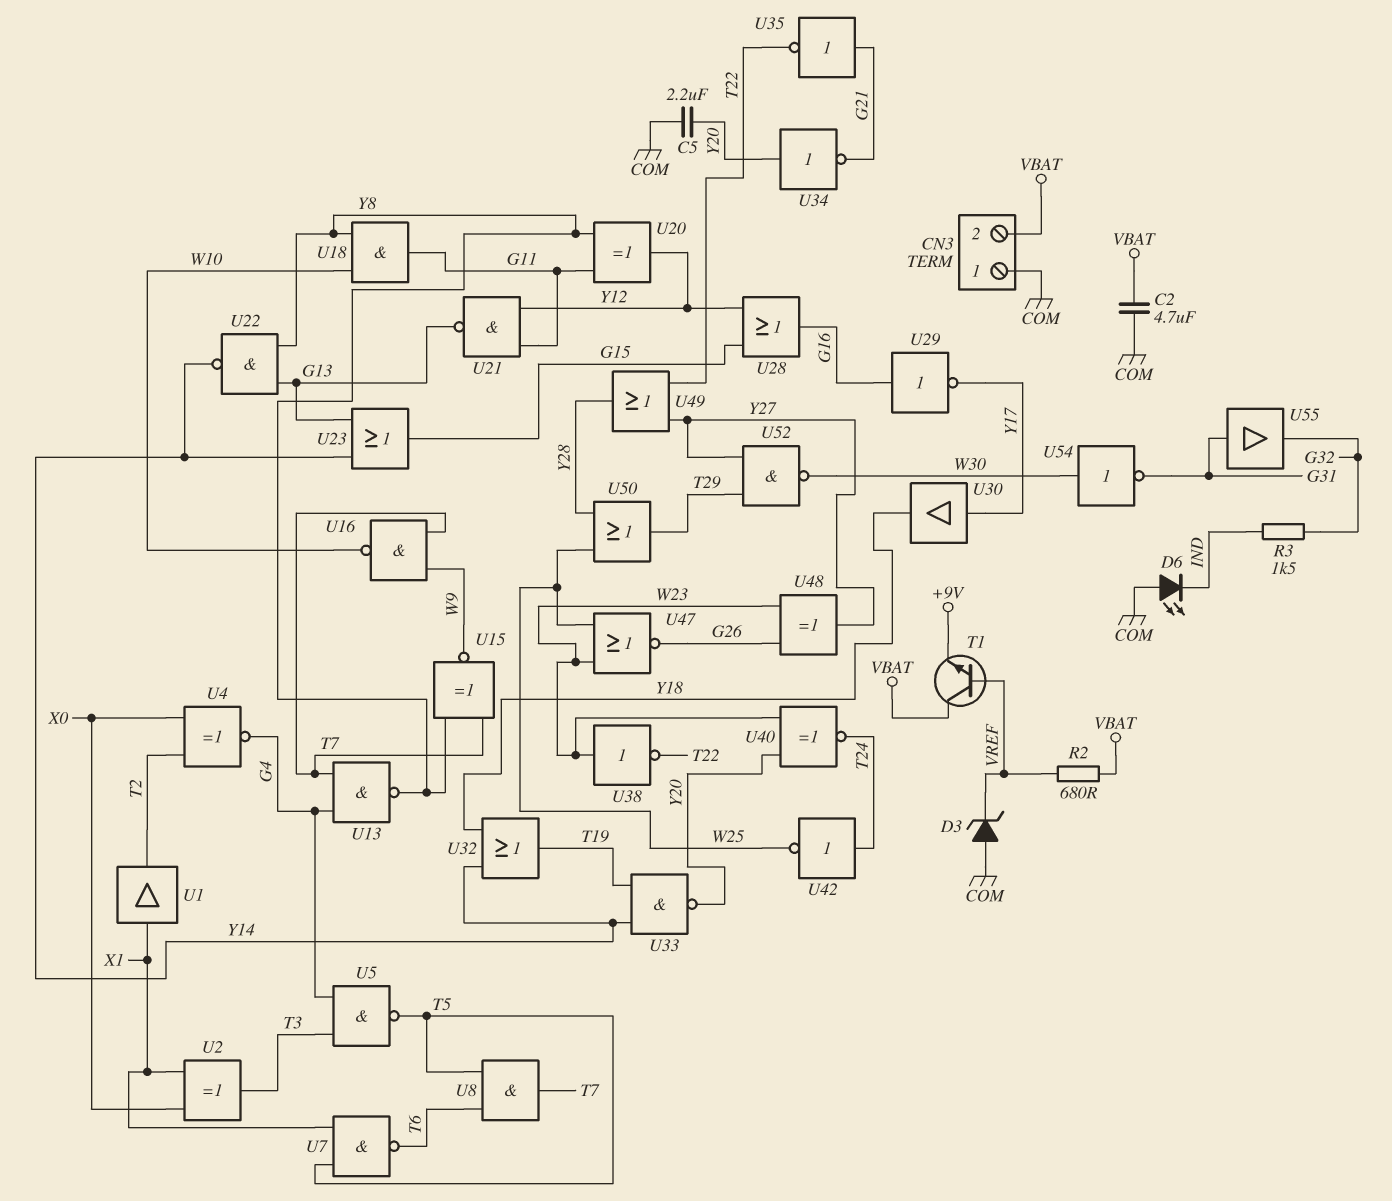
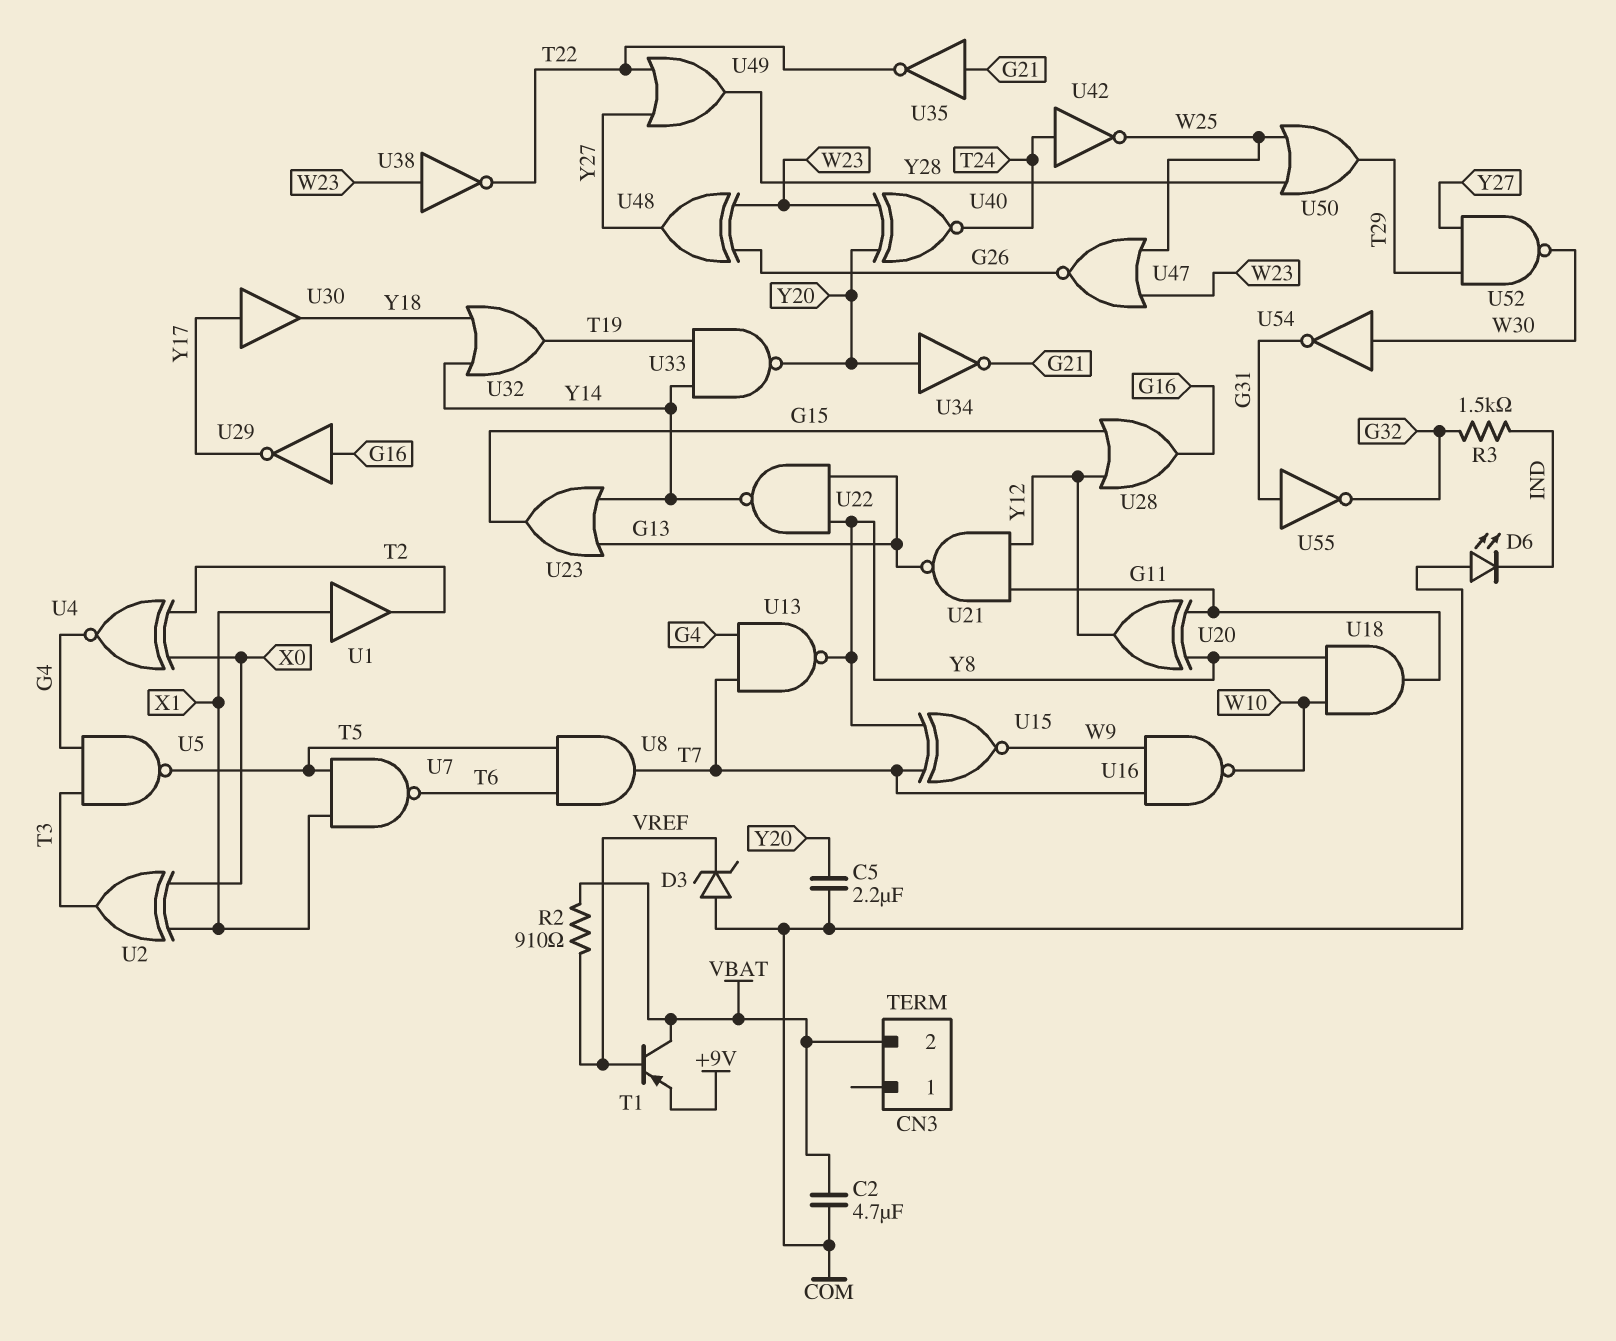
CN3 pin 1: COM -> none
R2: 680 (VBAT, VREF) -> 910 (VBAT, VREF)
T1: NPN (B VREF, C VBAT, E +9V) -> PNP (B VREF, C VBAT, E +9V)
U55: buffer (in G31, out G32) -> NOT (in G31, out G32)

